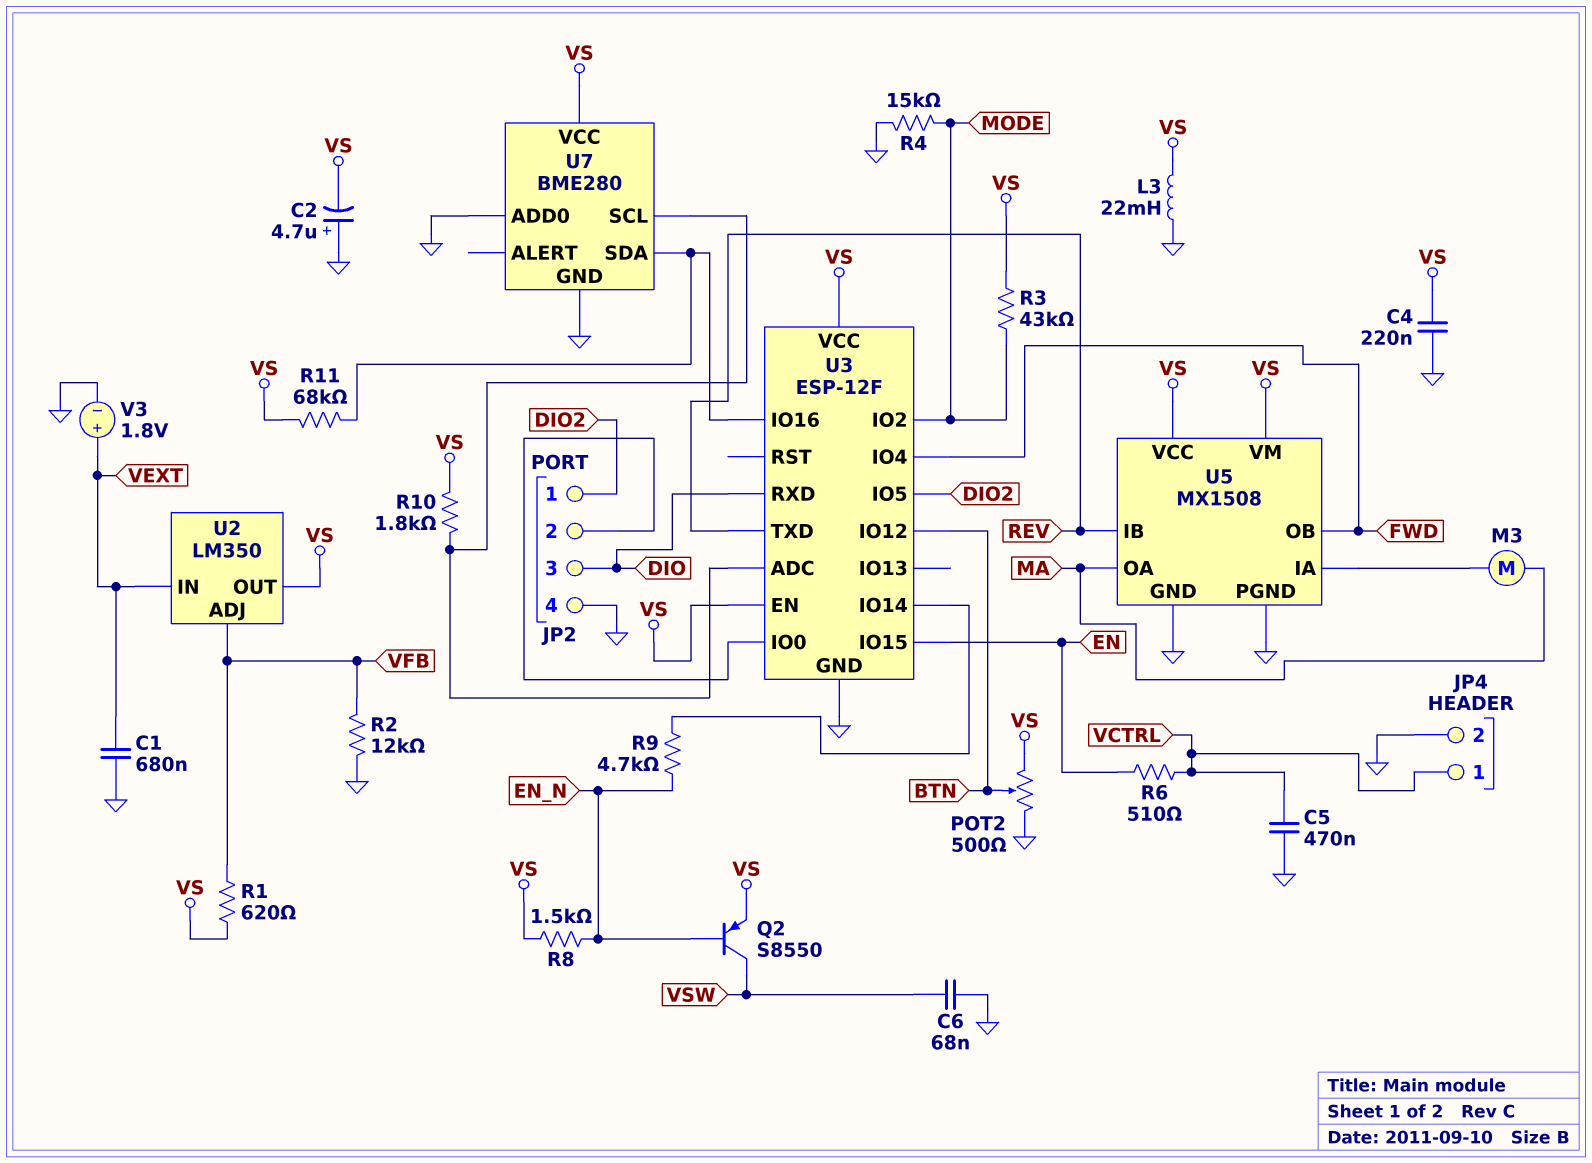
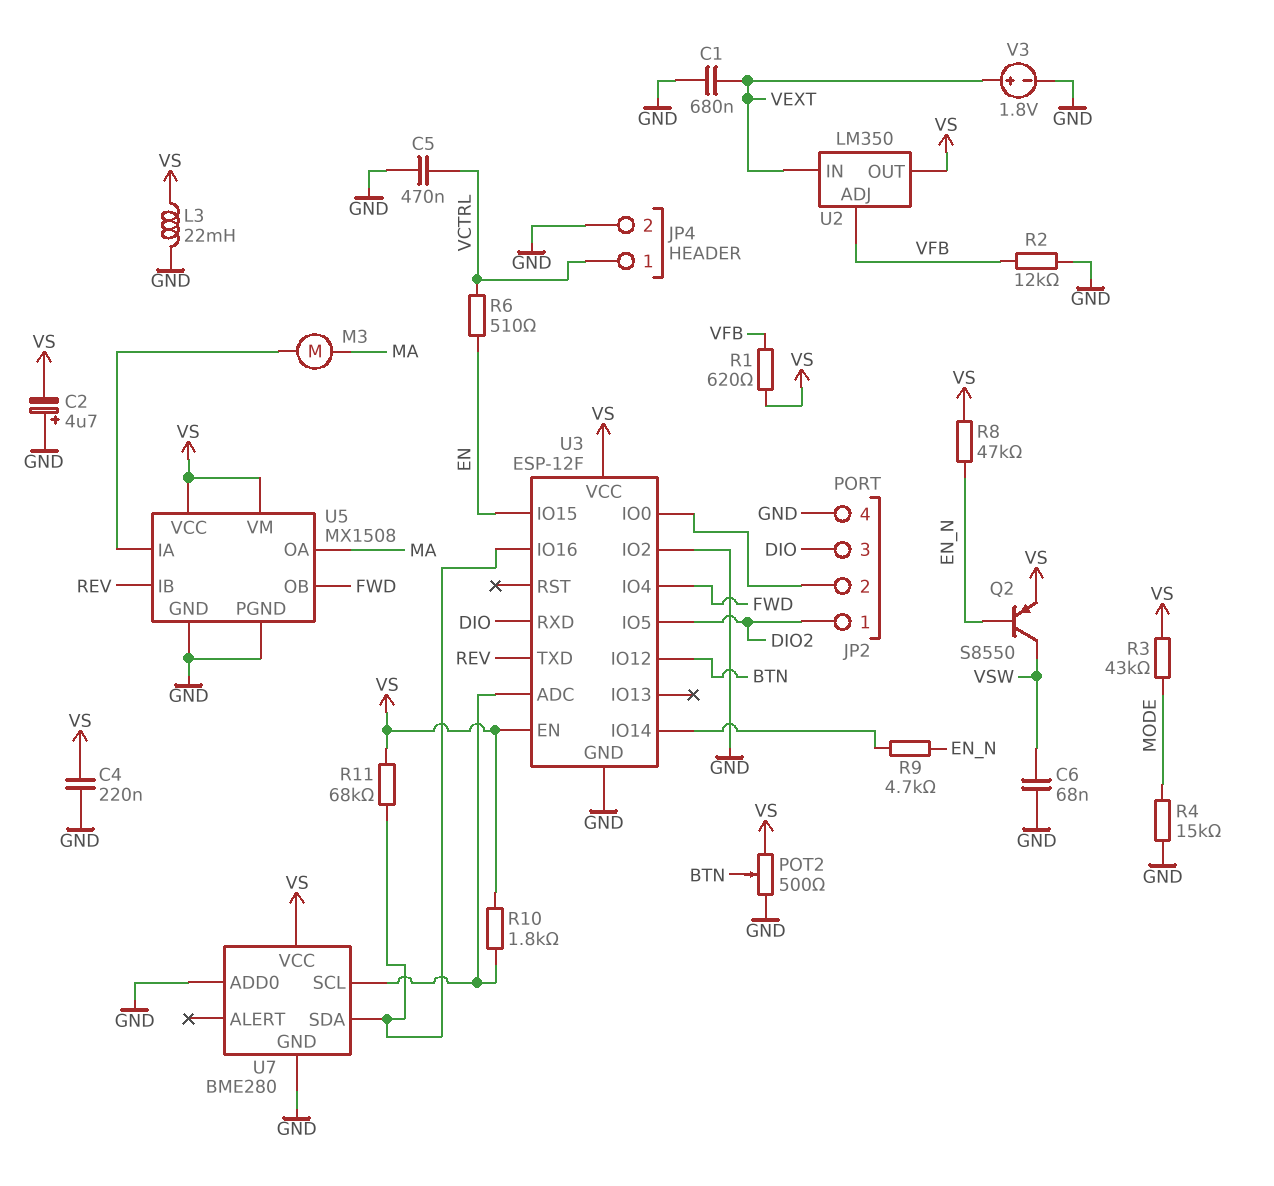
R8: 1.5k (EN_N, VS) -> 47k (EN_N, VS)
U3 pin IO2: MODE -> GND

